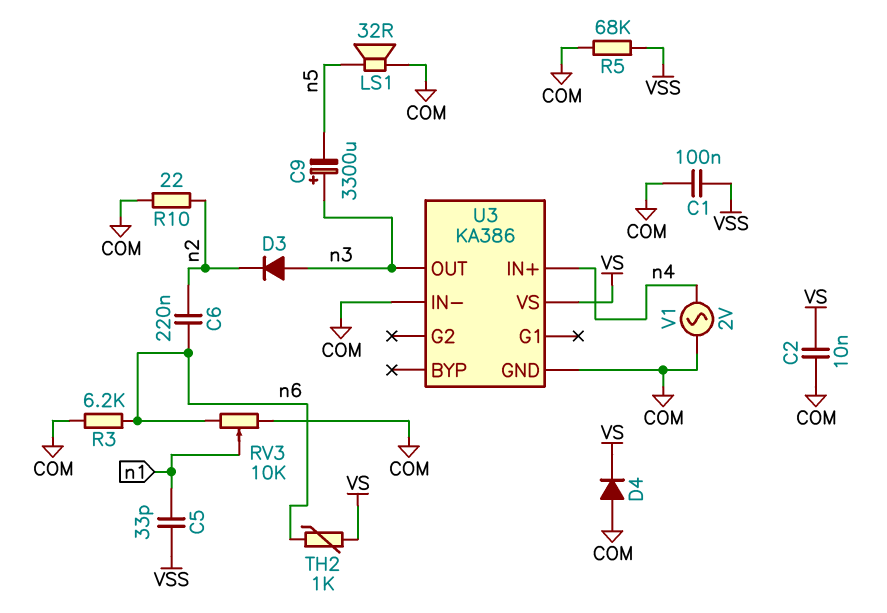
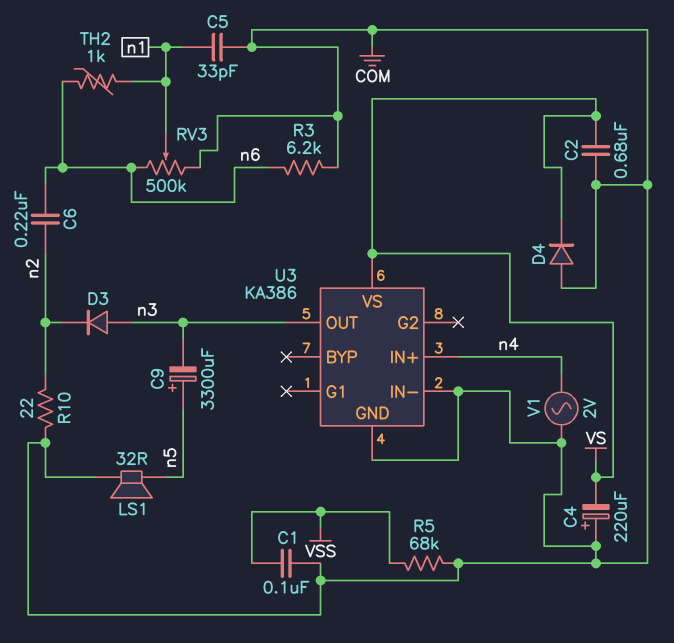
C2: 10nF (COM, VS) -> 680nF (COM, VS)
C4: none -> 220uF (plus COM, minus VS)
C5: 33pF (VSS, n1) -> 33pF (COM, n1)
C9: 3300uF (plus n3, minus n5) -> 3300uF (plus n5, minus n3)
RV3: 10k (COM, n6, wiper n1) -> 500k (COM, n6, wiper n1)
TH2: 1k (VS, n6) -> 1k (n1, n6)

